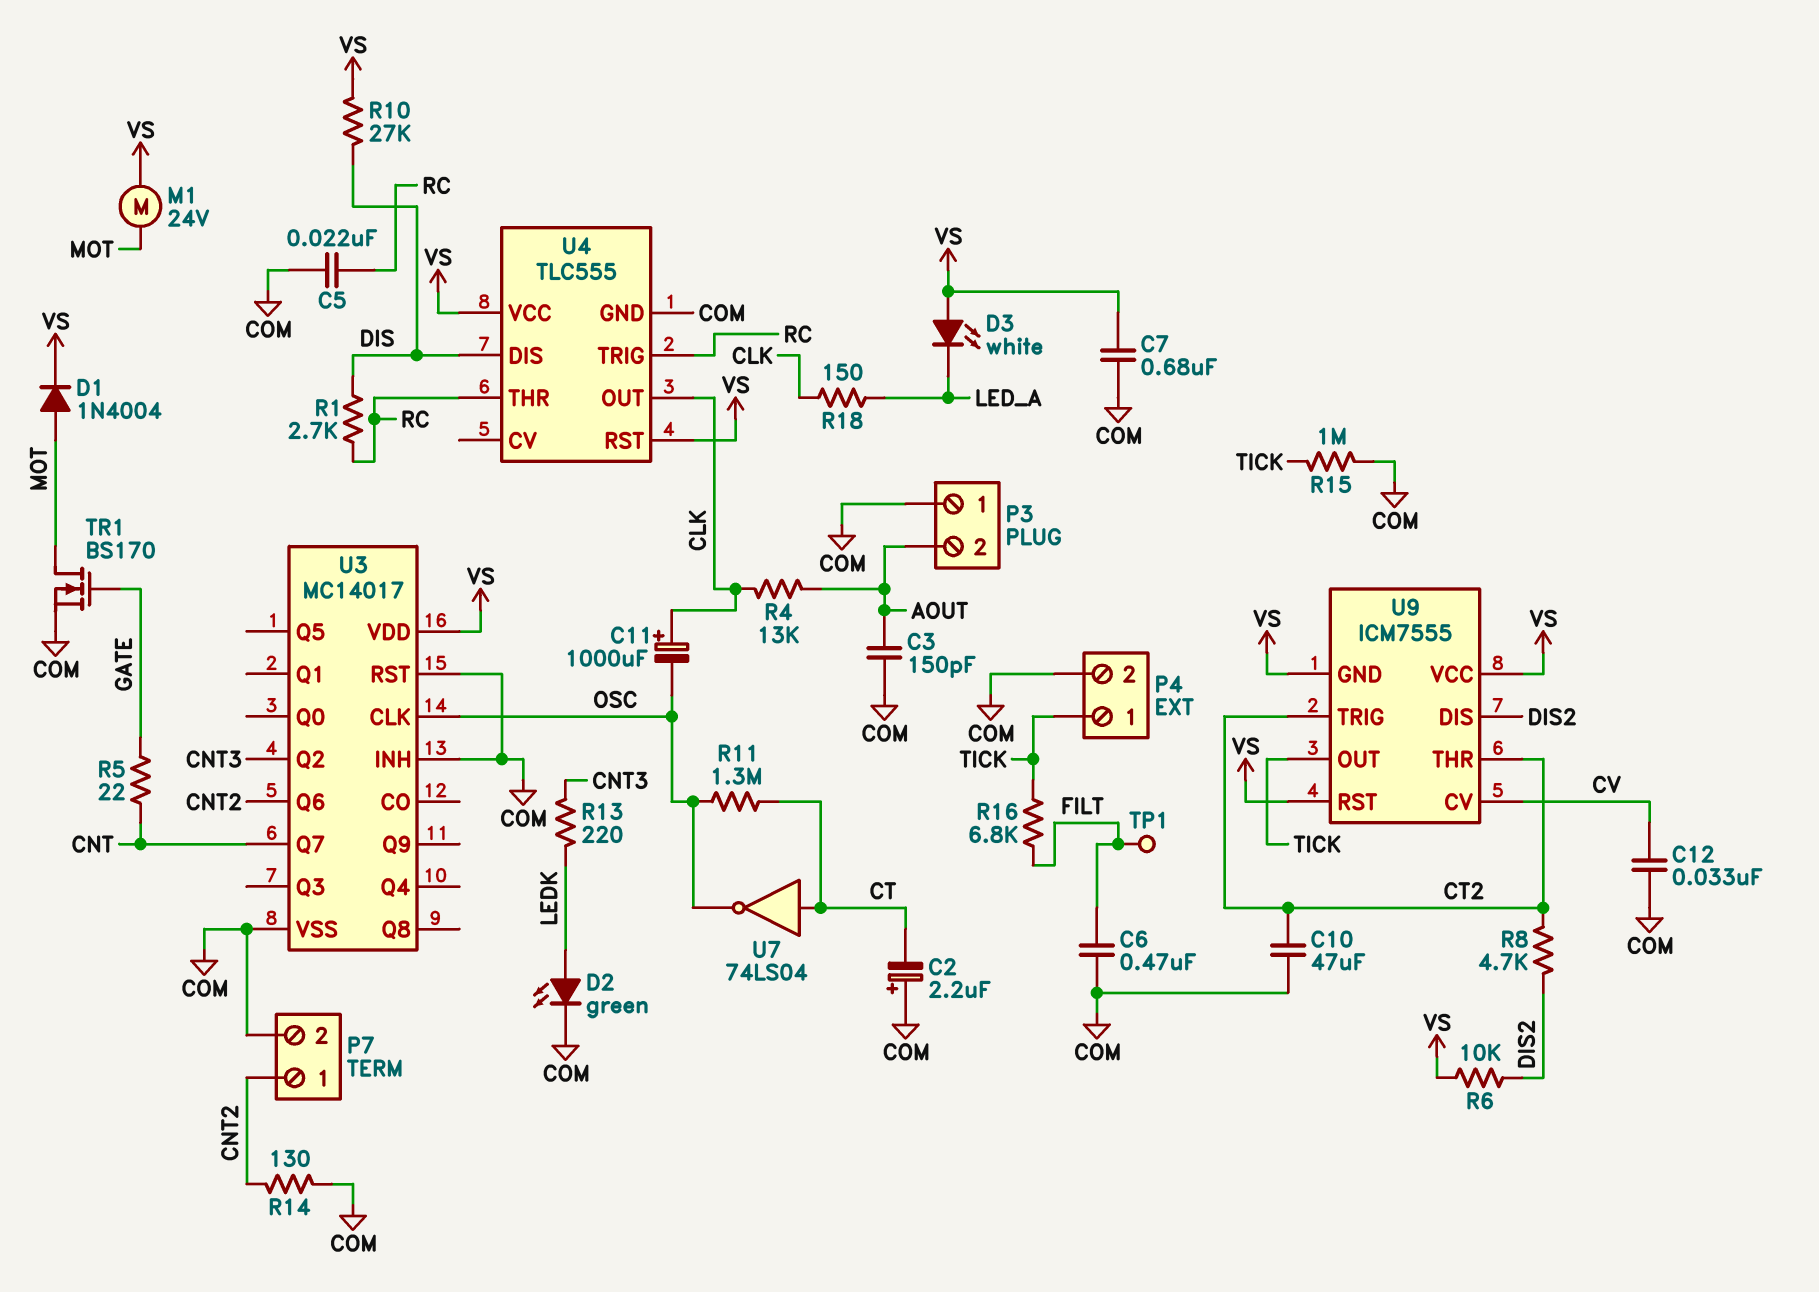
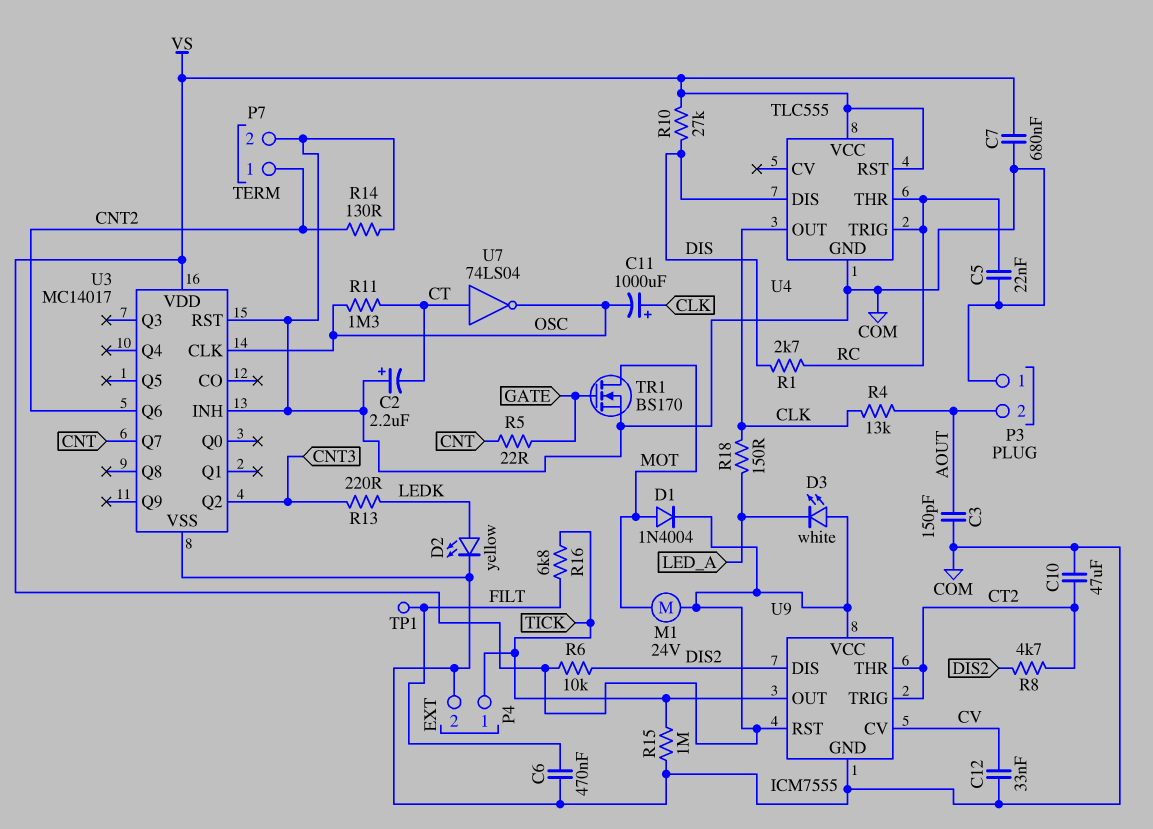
D2: LED green (A LEDK, K COM) -> LED yellow (A LEDK, K COM)
U9 pin GND: VS -> COM

